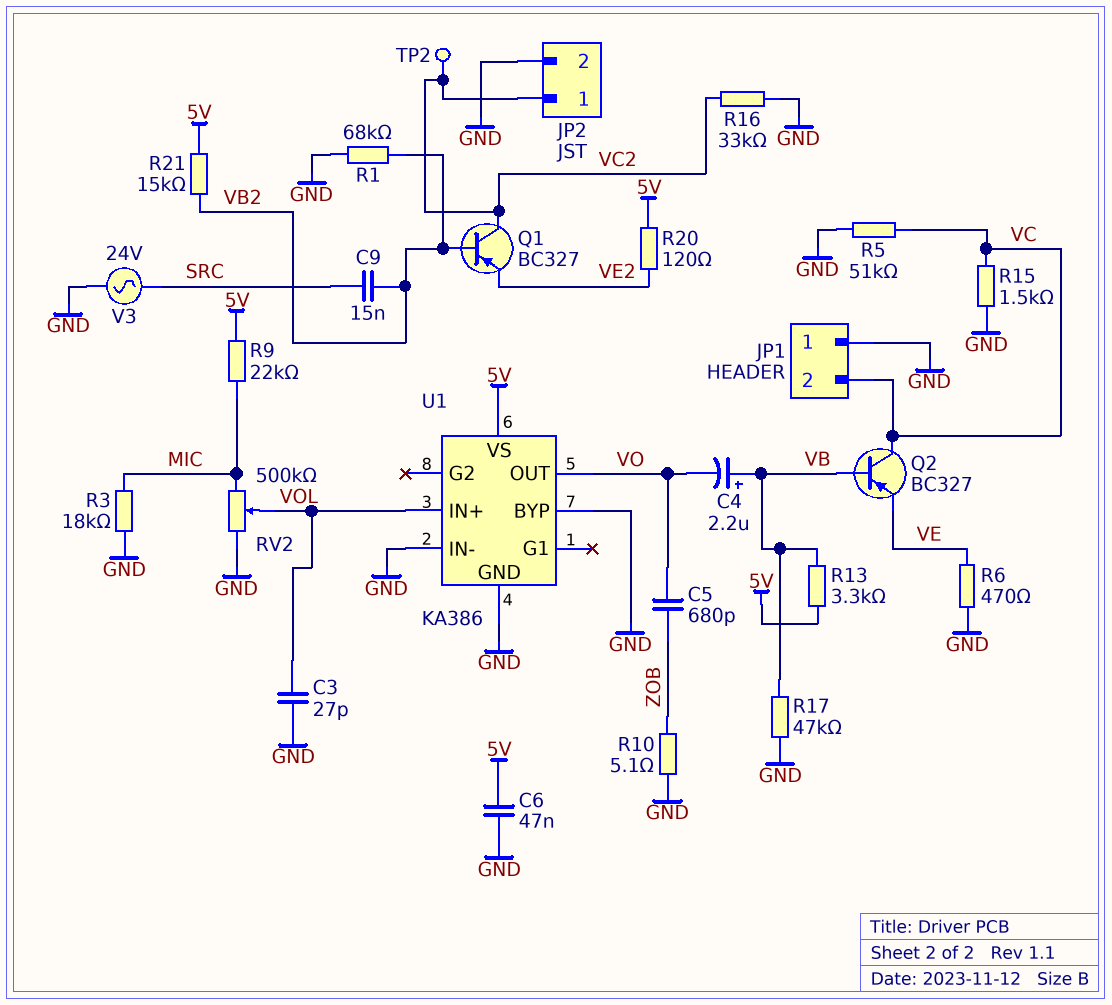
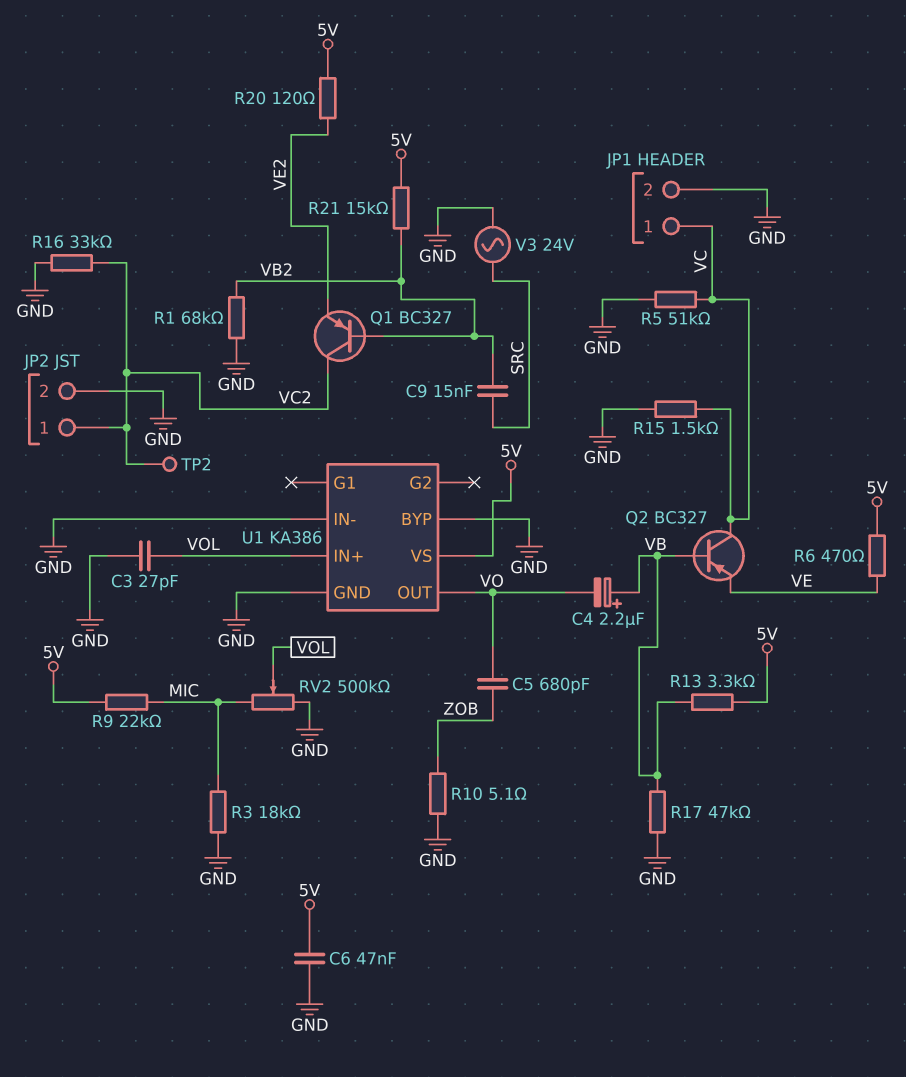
JP1 pin 1: GND -> VC
JP1 pin 2: VC -> GND
R6: 470 (GND, VE) -> 470 (5V, VE)

